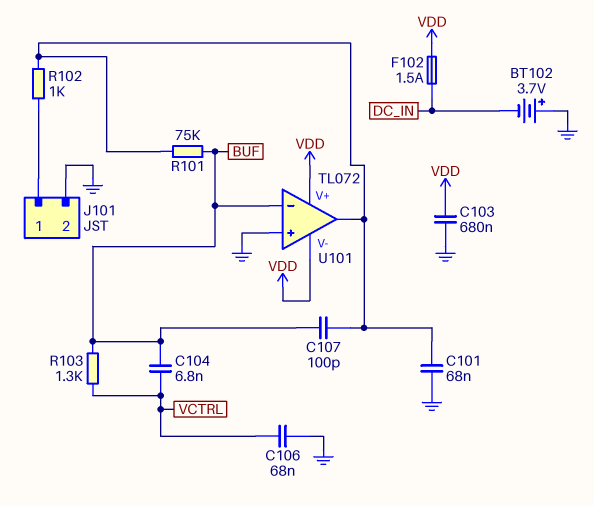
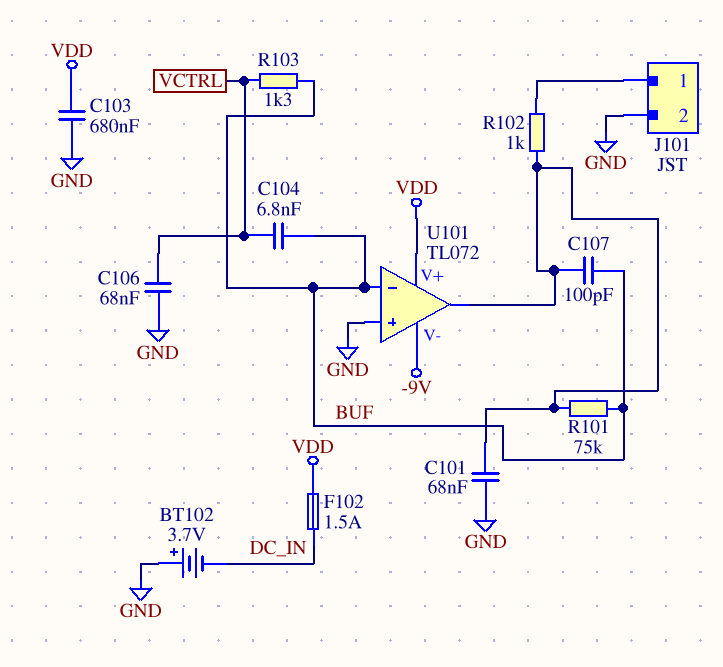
U101 pin V-: VDD -> -9V

